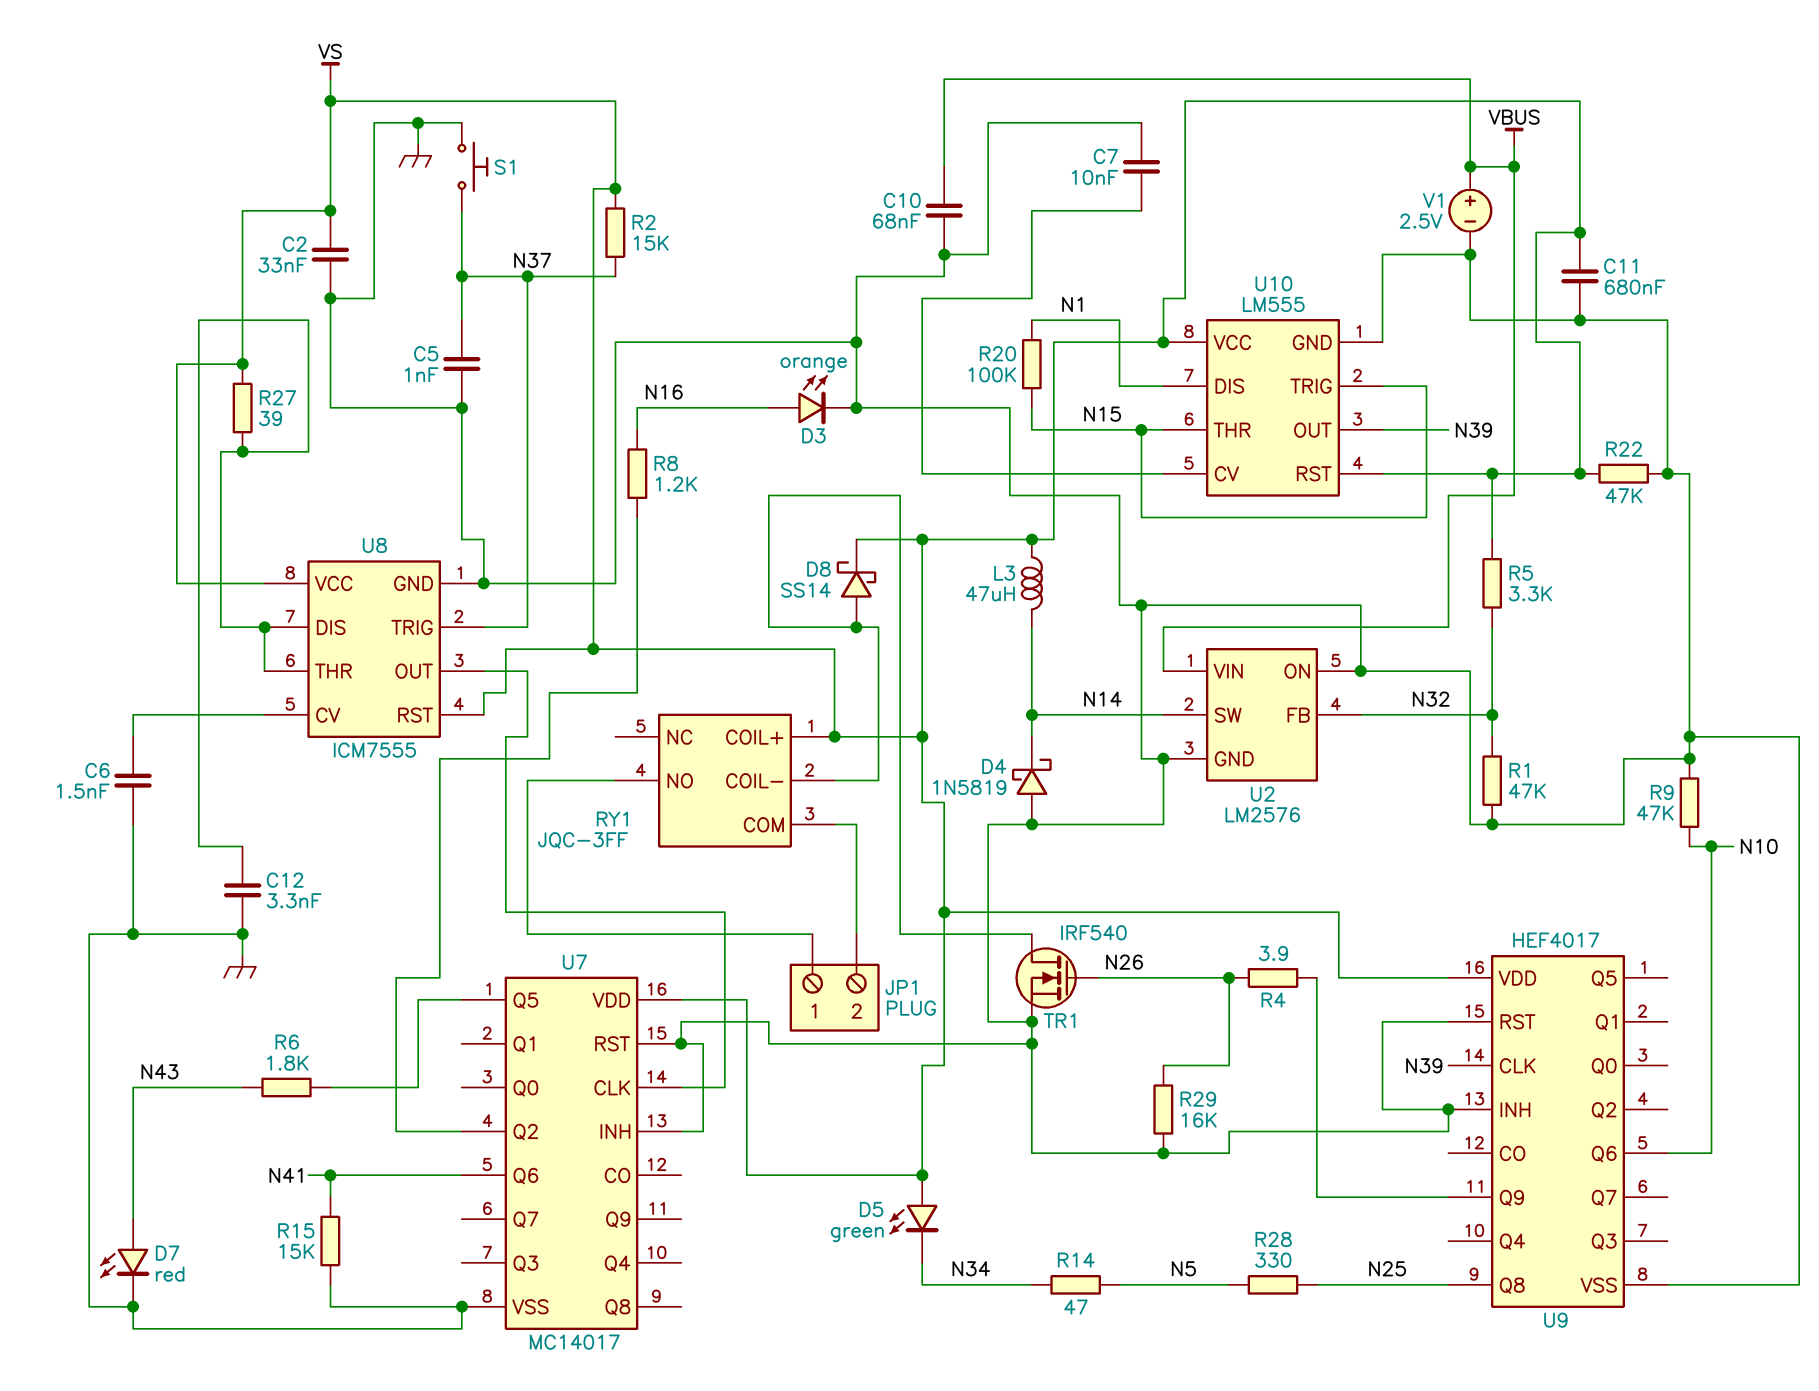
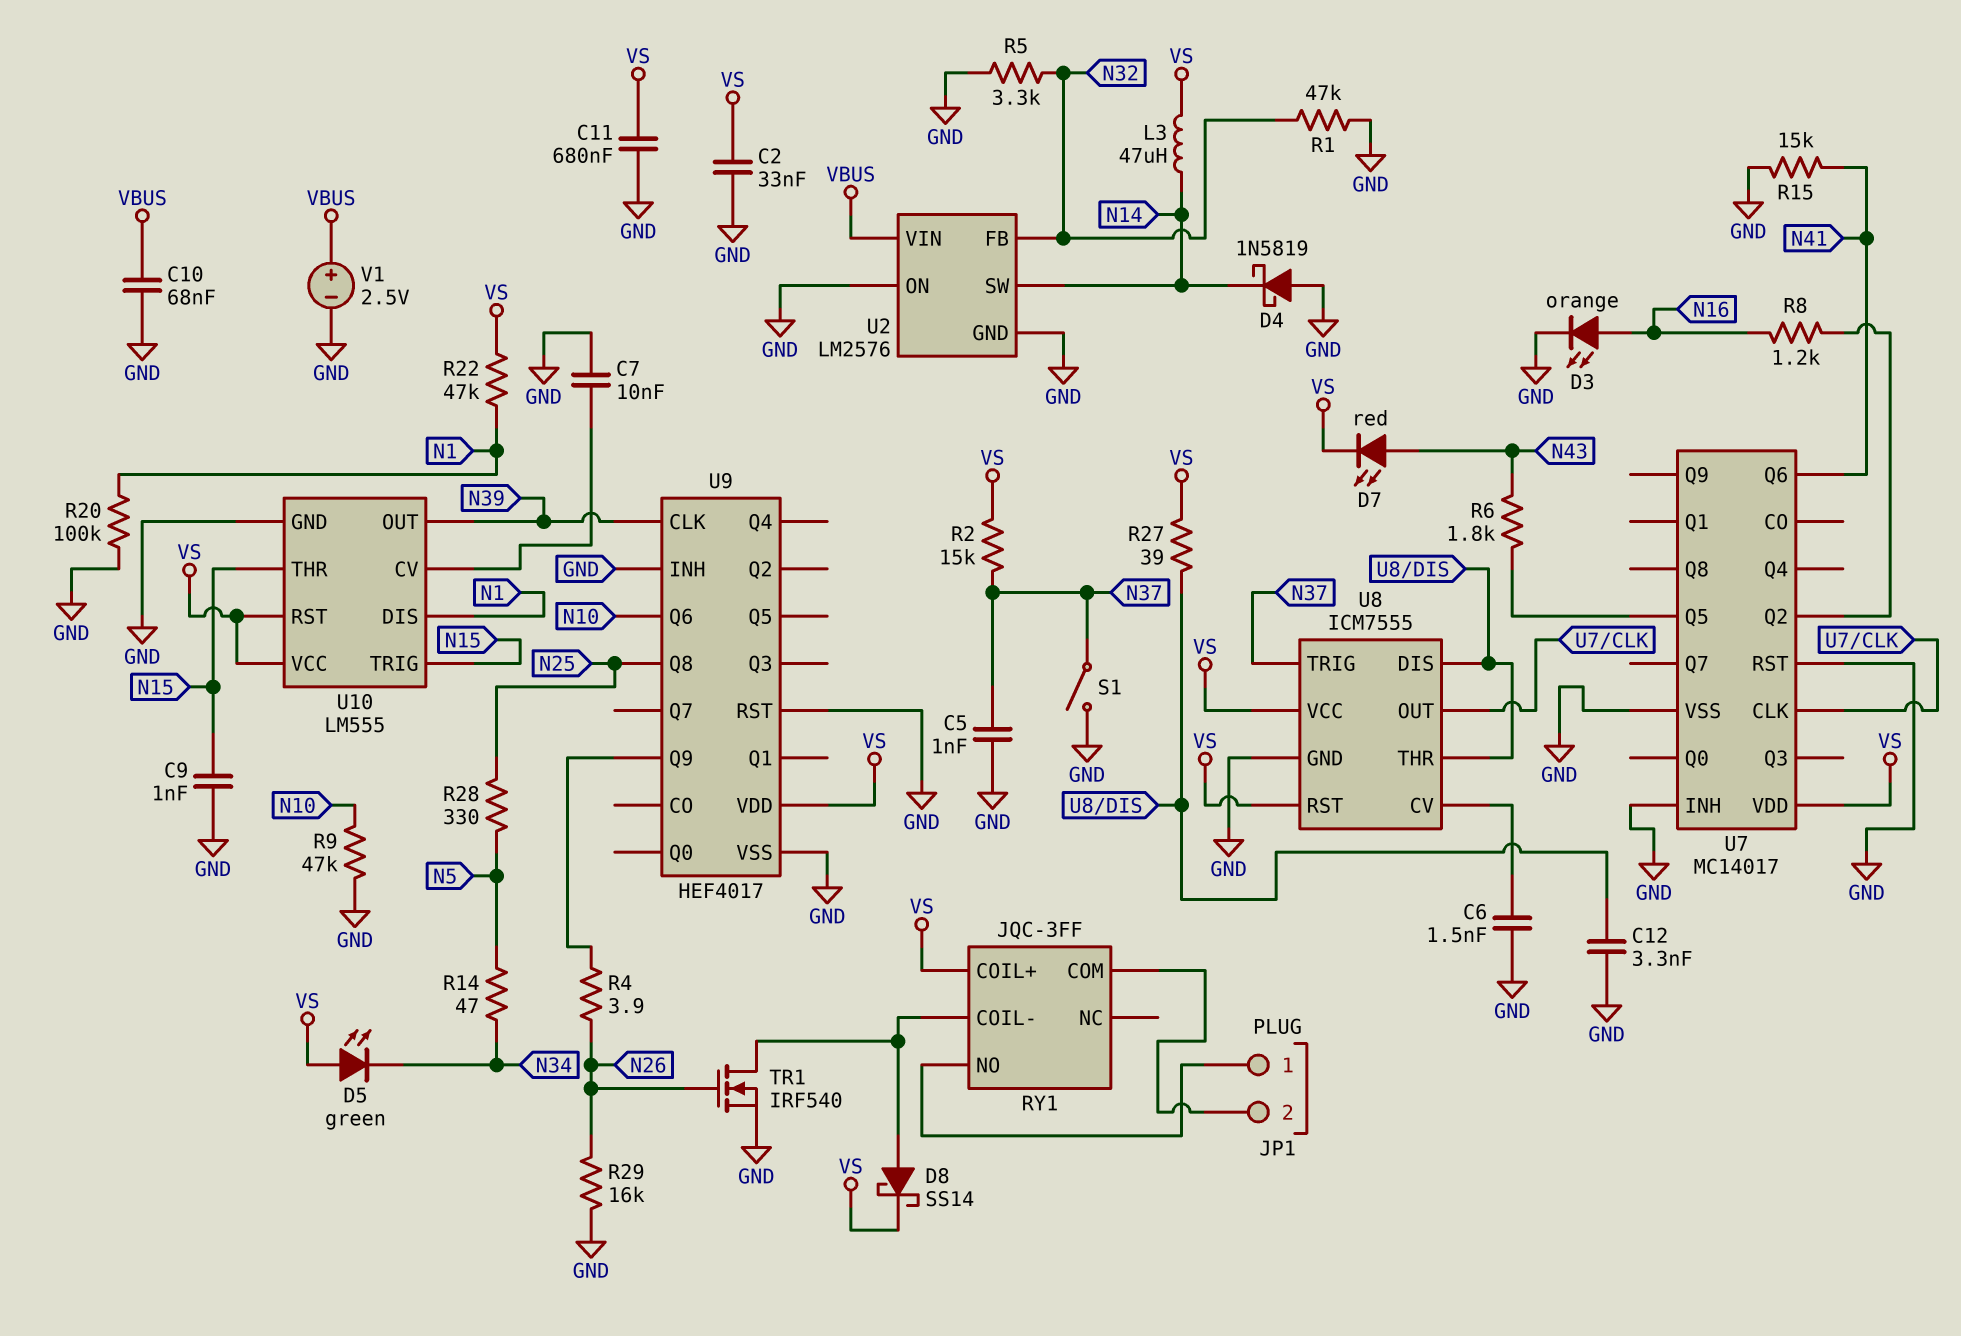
C9: none -> 1nF (GND, N15)
D7: LED red (A N43, K GND) -> LED red (A N43, K VS)
R5: 3.3k (N32, VS) -> 3.3k (GND, N32)
R20: 100k (N1, N15) -> 100k (GND, N1)
R22: 47k (GND, VS) -> 47k (N1, VS)
S1: button (GND, N37) -> switch (GND, N37)

